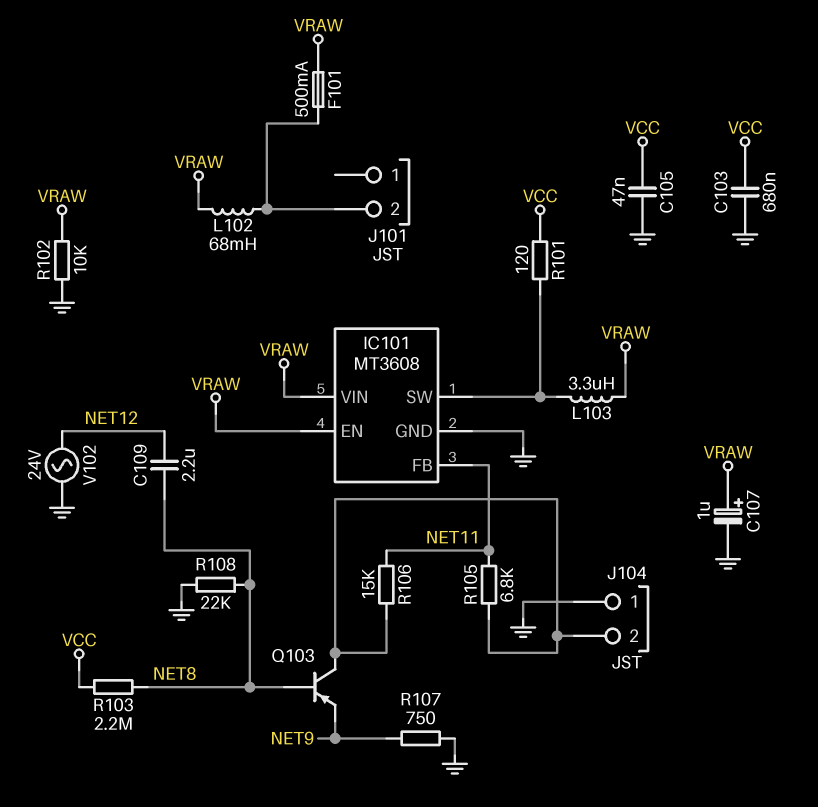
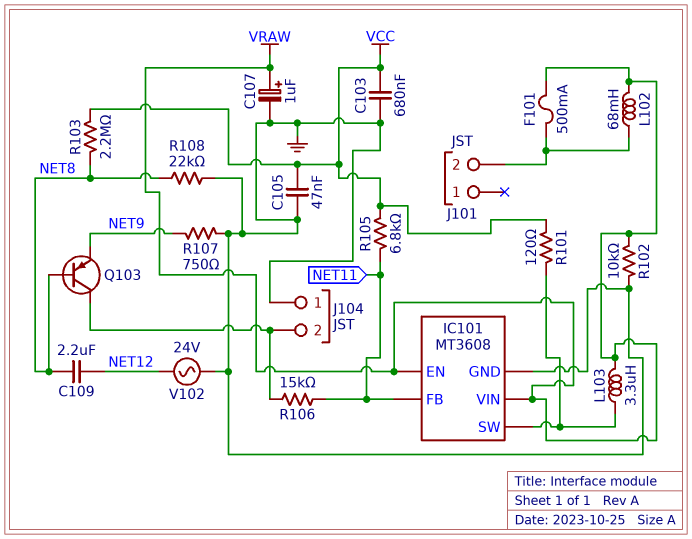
R105: 6.8k (J104/2, NET11) -> 6.8k (NET11, VCC)

